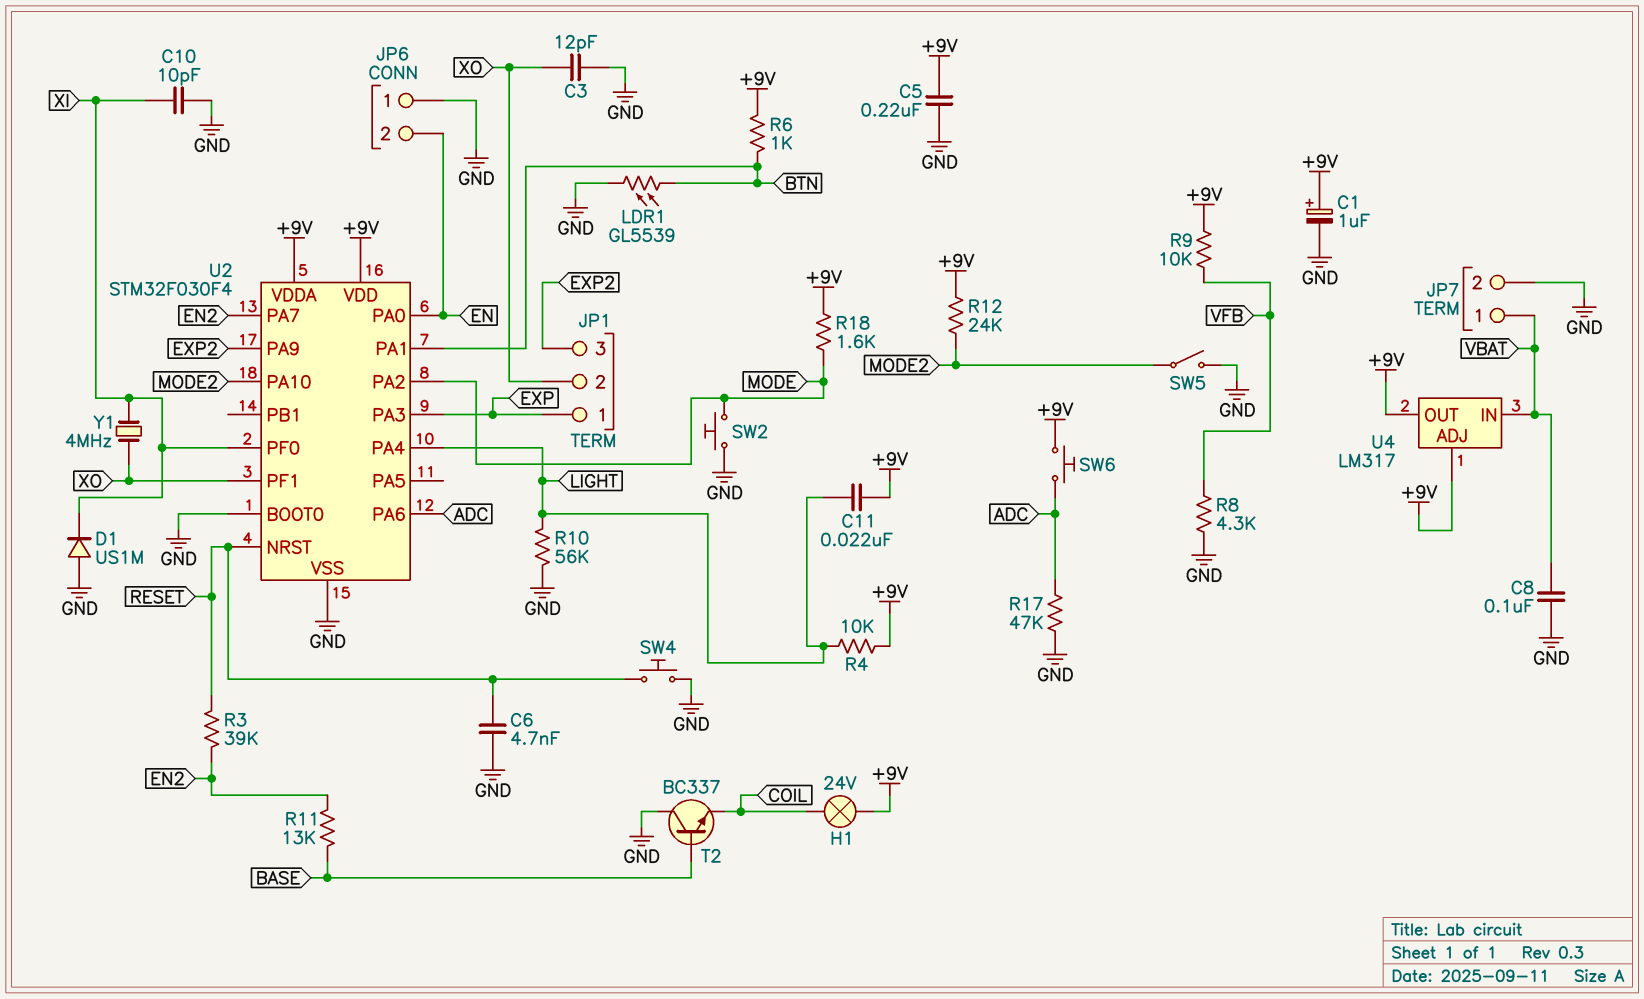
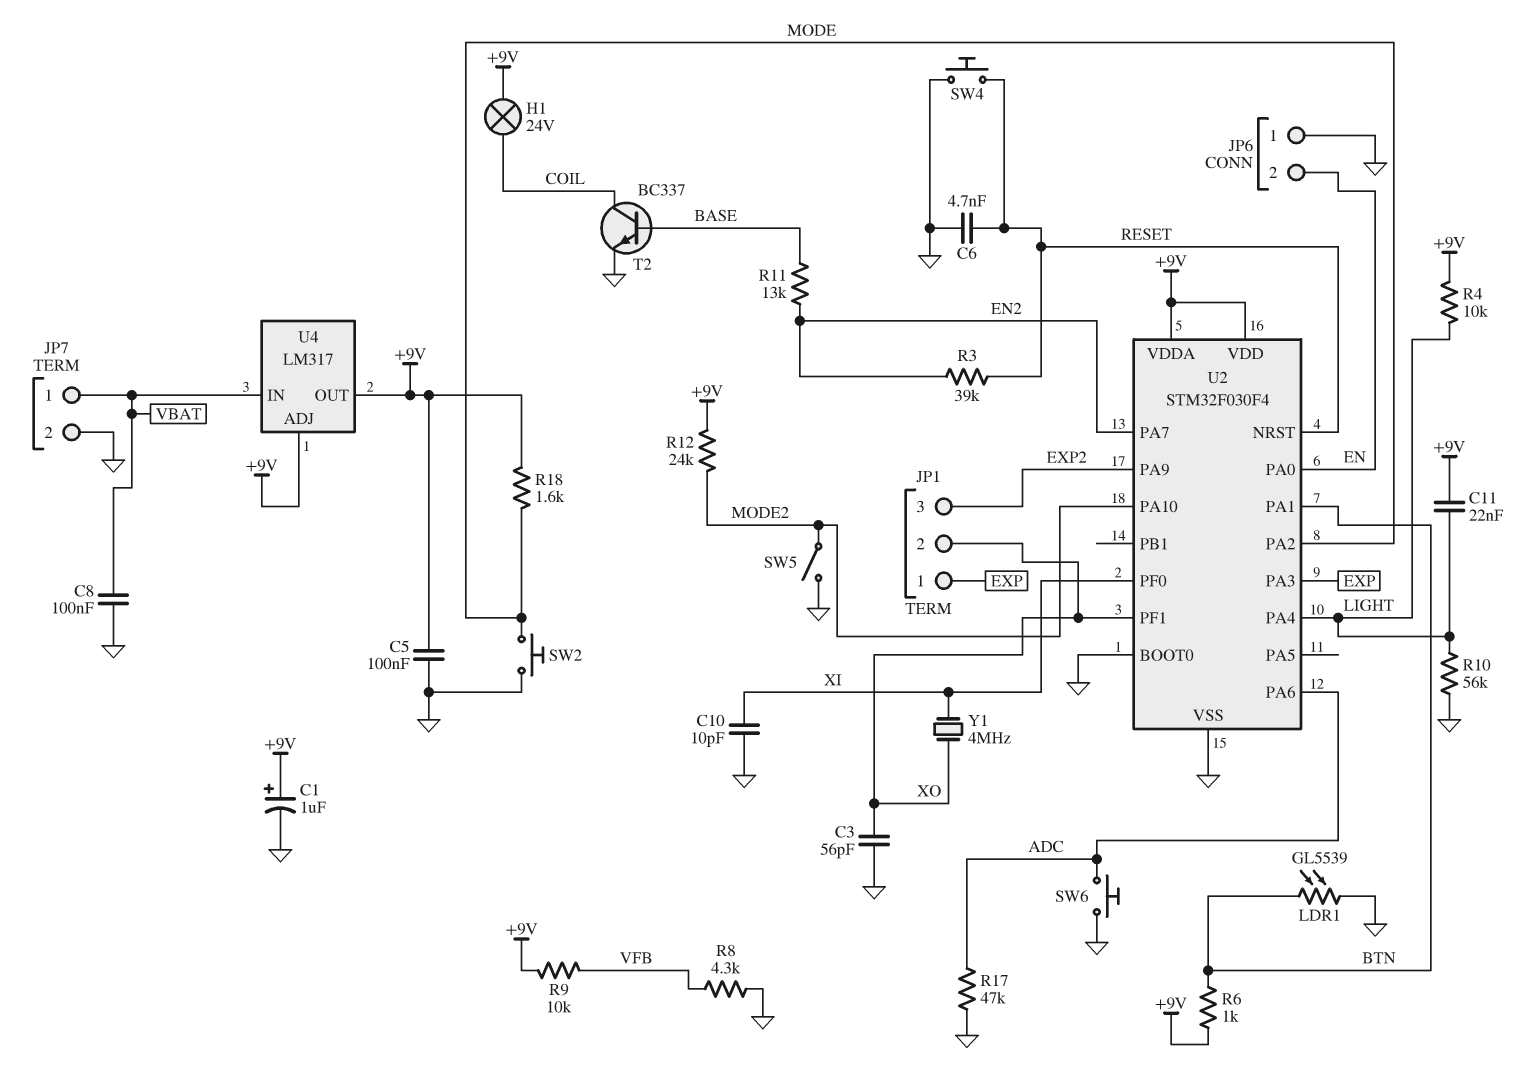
C3: 12pF (GND, XO) -> 56pF (GND, XO)
C5: 220nF (+9V, GND) -> 100nF (+9V, GND)
D1: diode US1M (A GND, K XI) -> none
SW6: button (+9V, ADC) -> button (ADC, GND)
T2: NPN BC337 (B BASE, C GND, E COIL) -> NPN BC337 (B BASE, C COIL, E GND)

